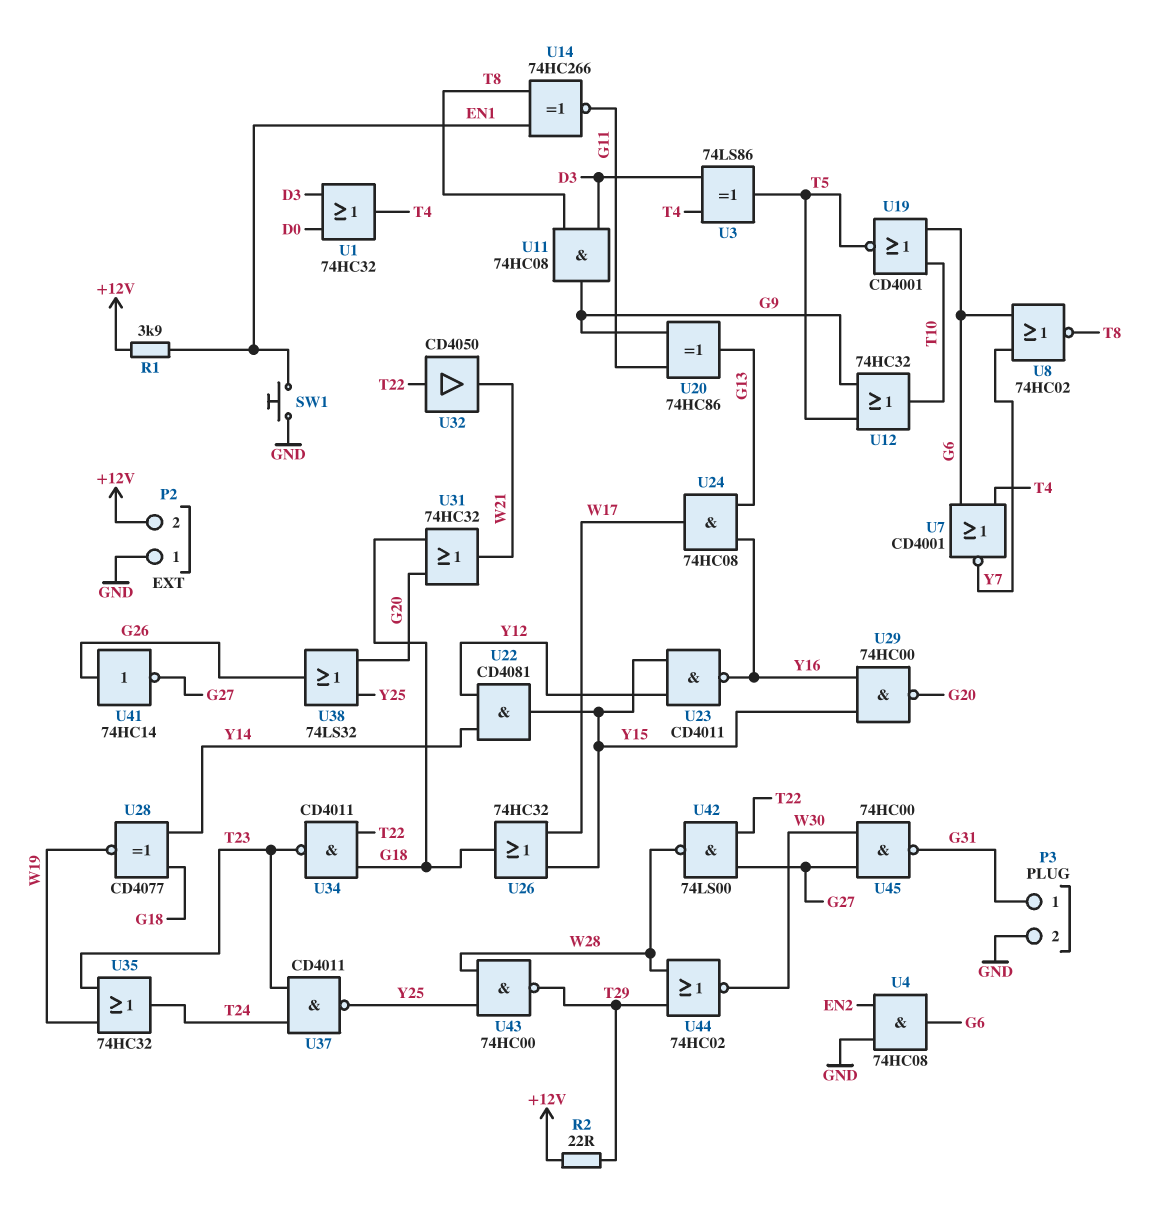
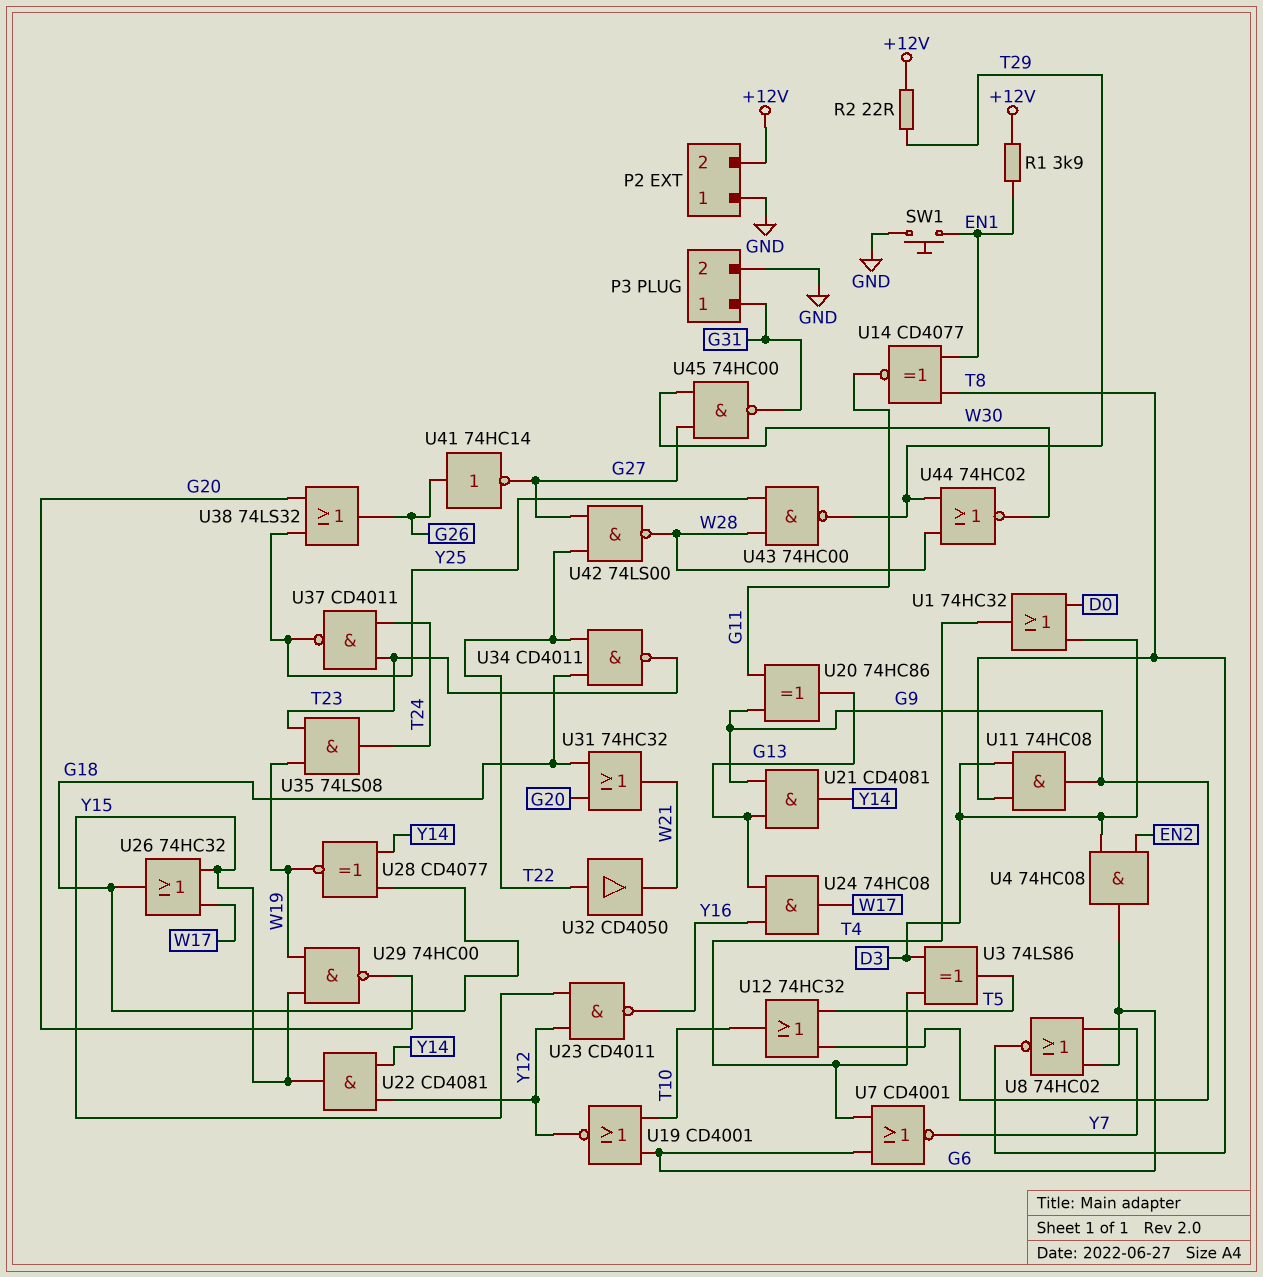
U4: AND 74HC08 (in EN2, in GND, out G6) -> AND 74HC08 (in D3, in EN2, out G6)
U14: XNOR 74HC266 (in EN1, in T8, out G11) -> XNOR CD4077 (in EN1, in T8, out G11)
U19: NOR CD4001 (in G6, in T10, out T5) -> NOR CD4001 (in G6, in T10, out Y12)
U21: none -> AND CD4081 (in G9, in G13, out Y14)
U29: NAND 74HC00 (in Y15, in Y16, out G20) -> NAND 74HC00 (in W19, in Y15, out G20)
U35: OR 74HC32 (in T23, in W19, out T24) -> AND 74LS08 (in T23, in W19, out T24)

